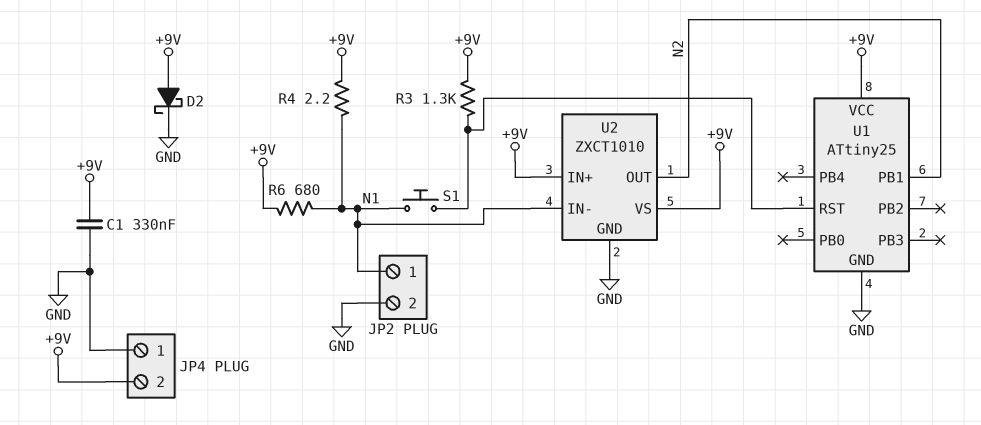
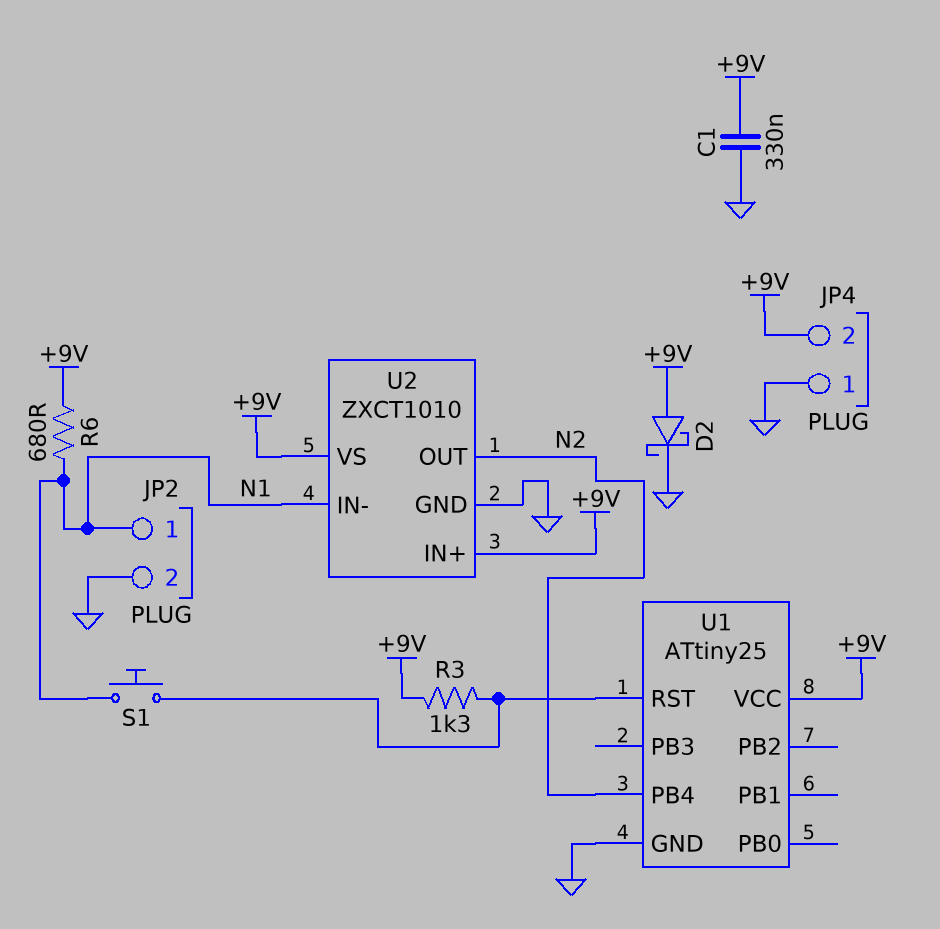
R4: 2.2 (+9V, N1) -> none
U1 pin PB1: N2 -> none
U1 pin PB4: none -> N2

